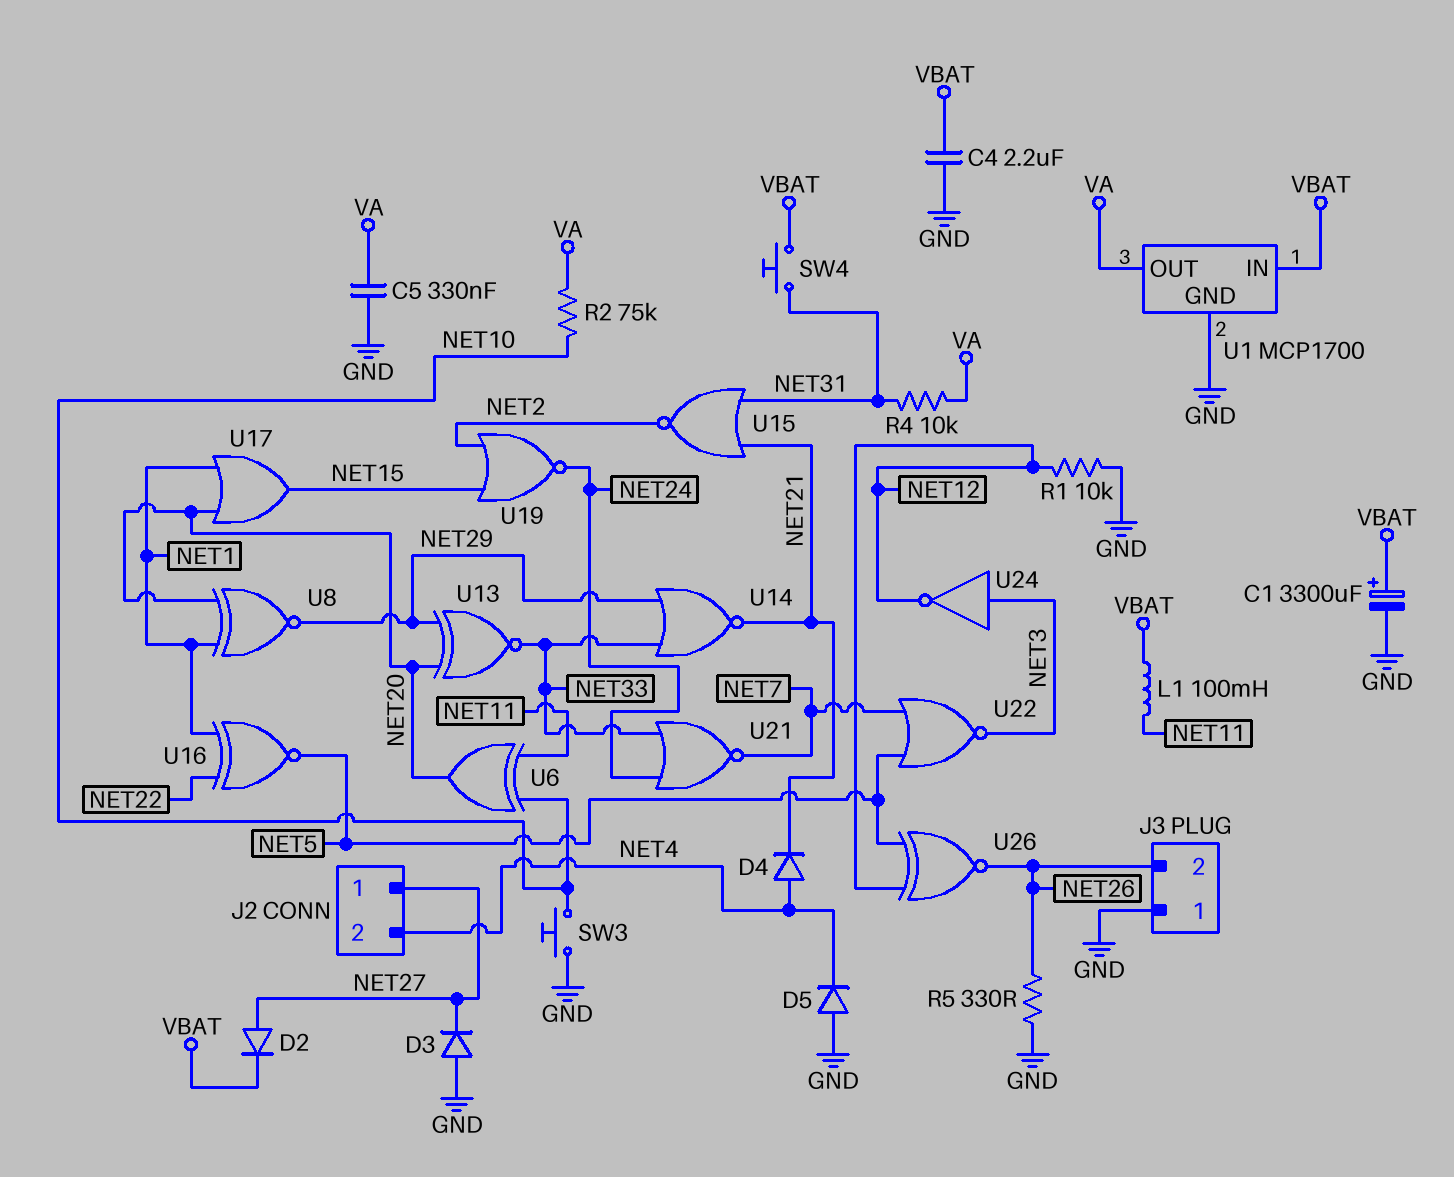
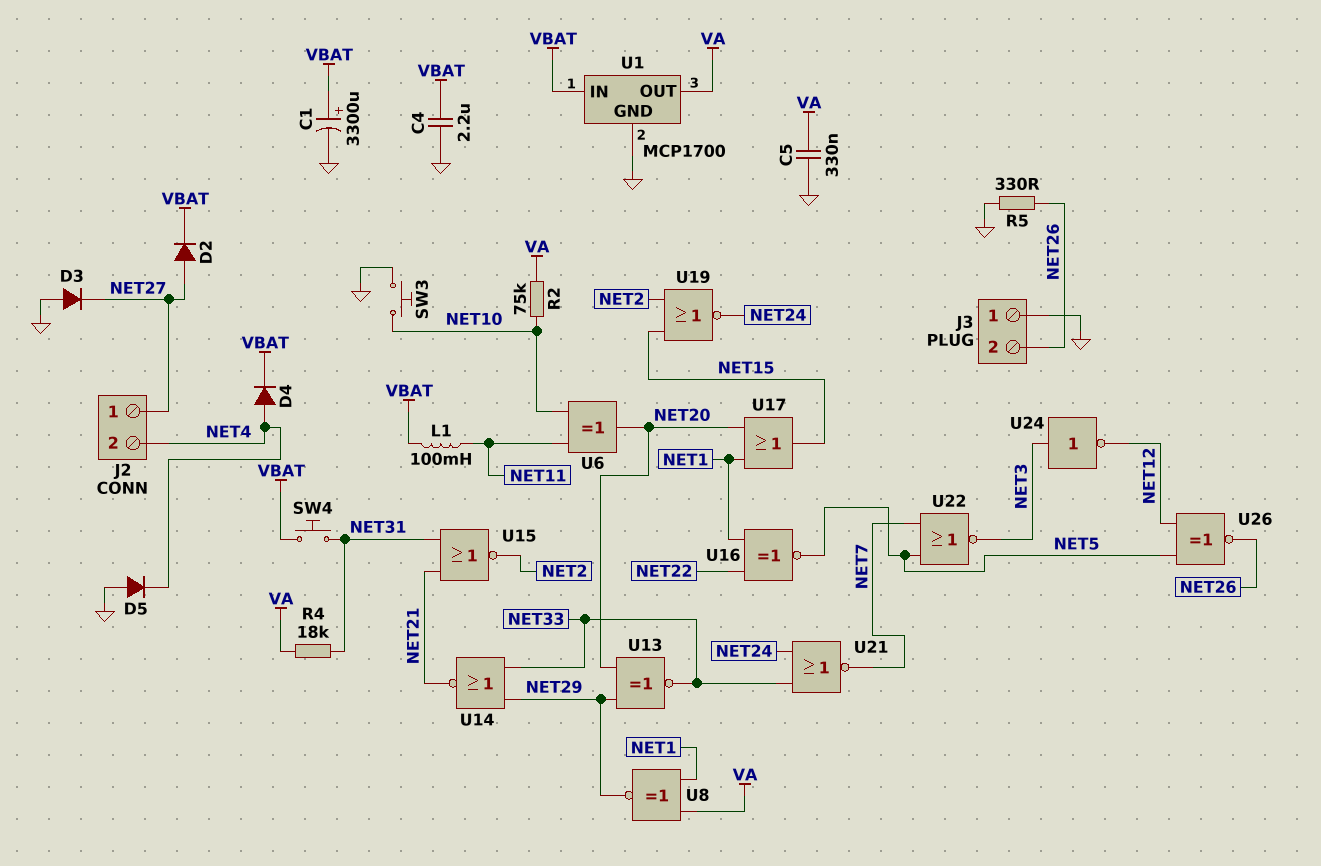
D4: diode (A NET4, K NET21) -> diode (A NET4, K VBAT)
R1: 10k (GND, NET12) -> none
R4: 10k (NET31, VA) -> 18k (NET31, VA)
U8: XNOR (in NET1, in NET20, out NET29) -> XNOR (in NET1, in VA, out NET29)

